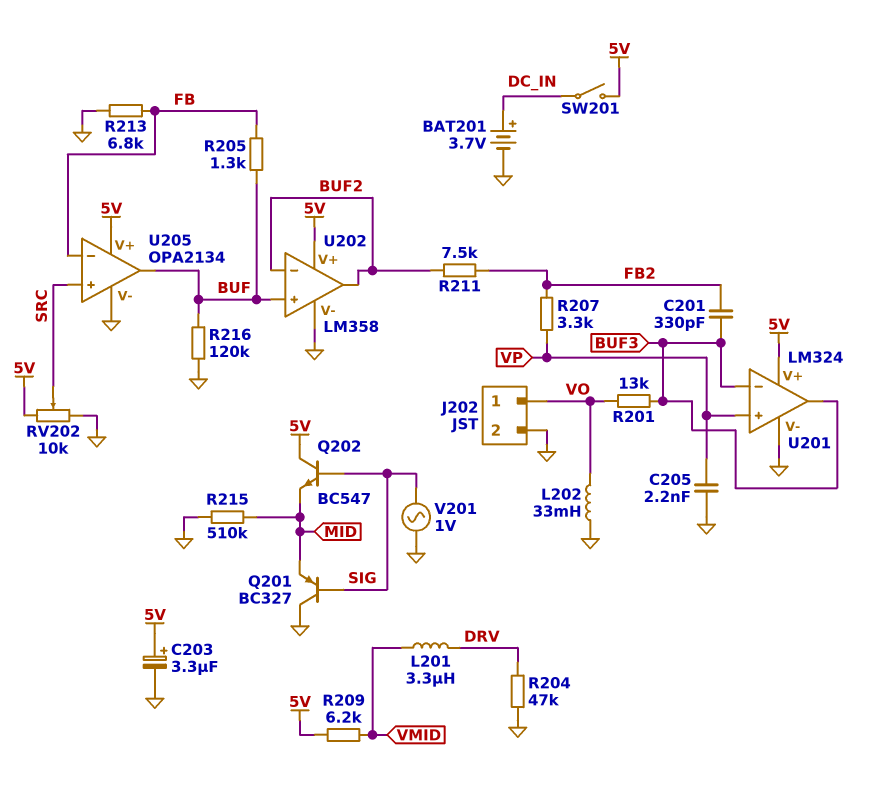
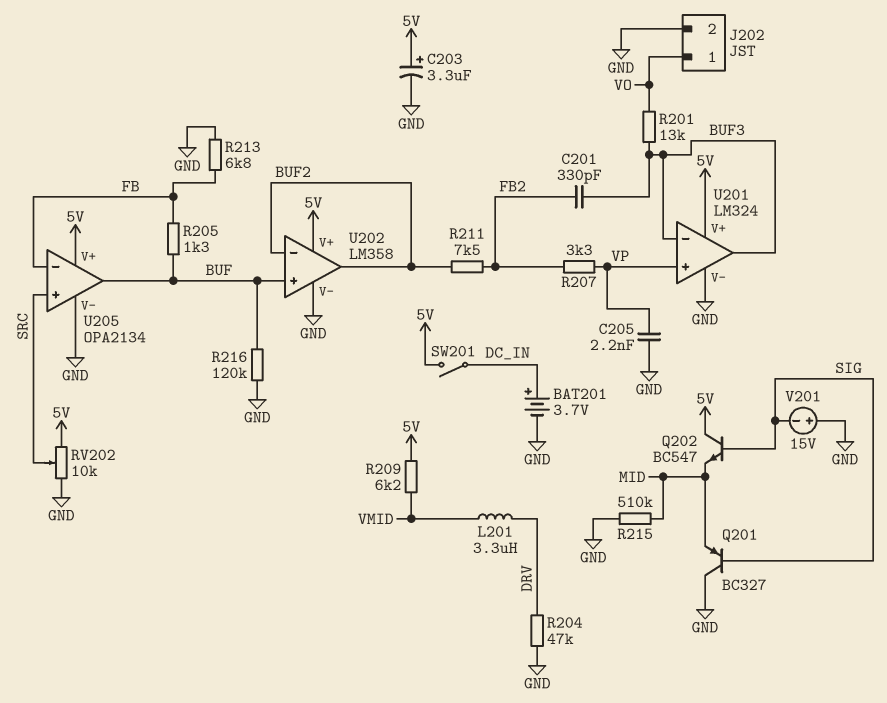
L202: 33mH (GND, VO) -> none
V201: AC 1V (GND, SIG) -> 15V (plus GND, minus SIG)

